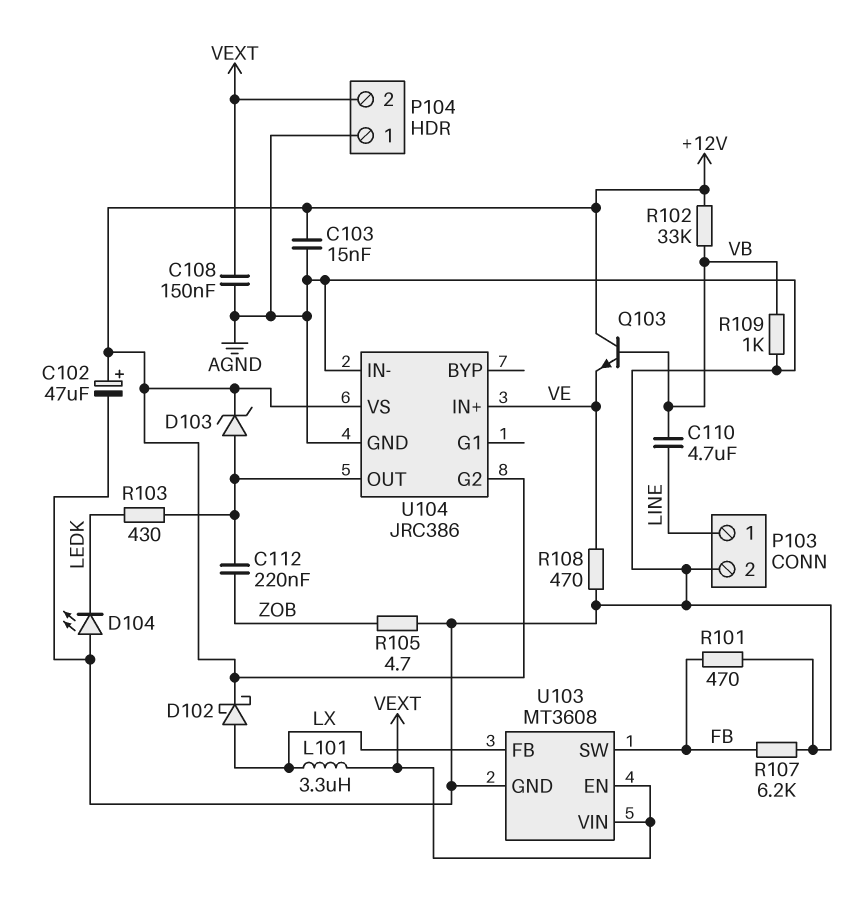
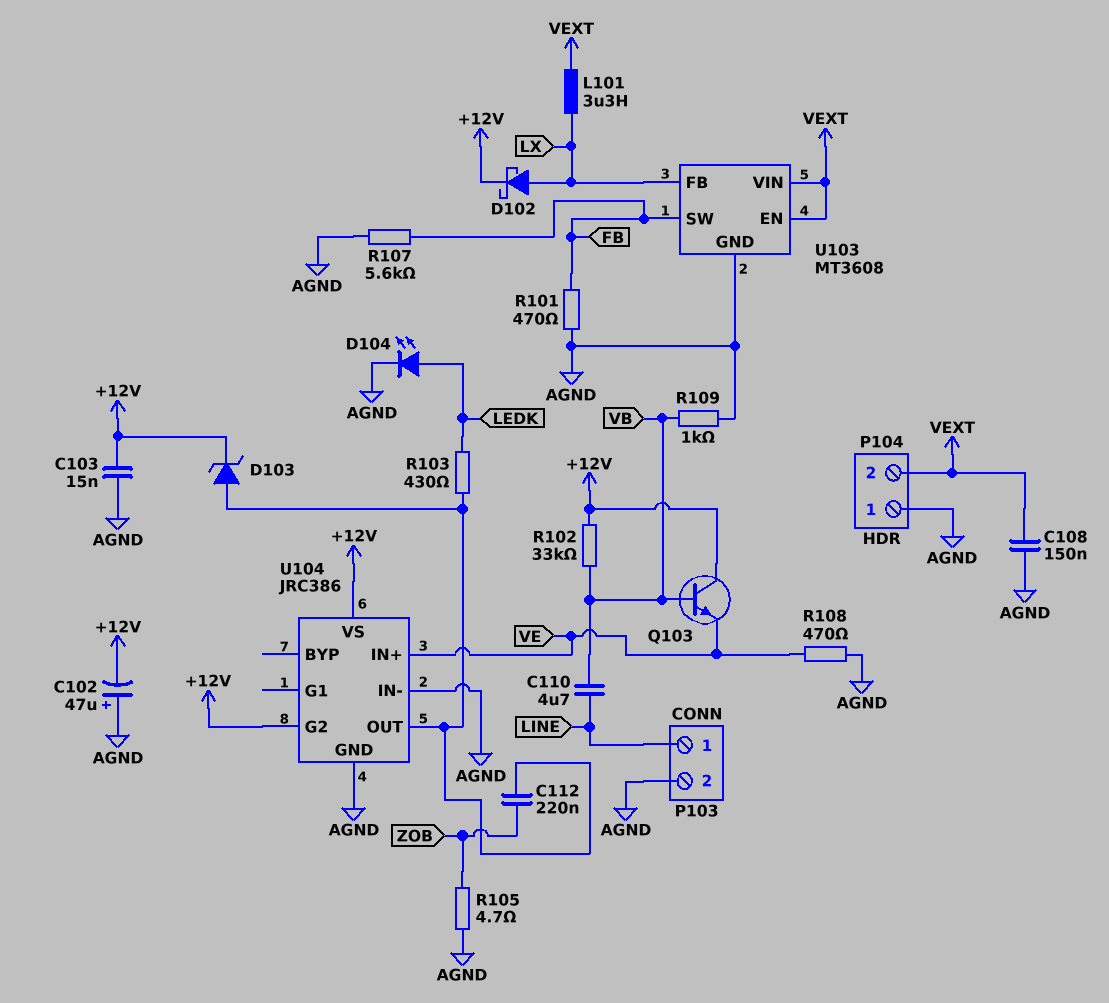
C102: 47uF (plus +12V, minus AGND) -> 47uF (plus AGND, minus +12V)
D104: LED (A AGND, K LEDK) -> LED (A LEDK, K AGND)
R107: 6.2k (AGND, FB) -> 5.6k (AGND, FB)

